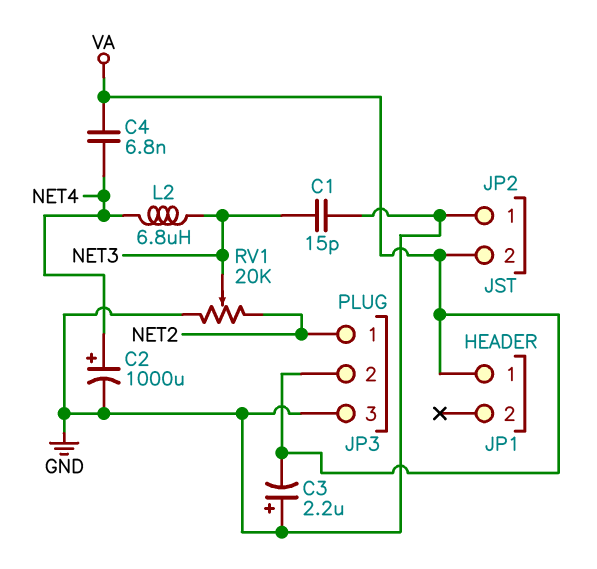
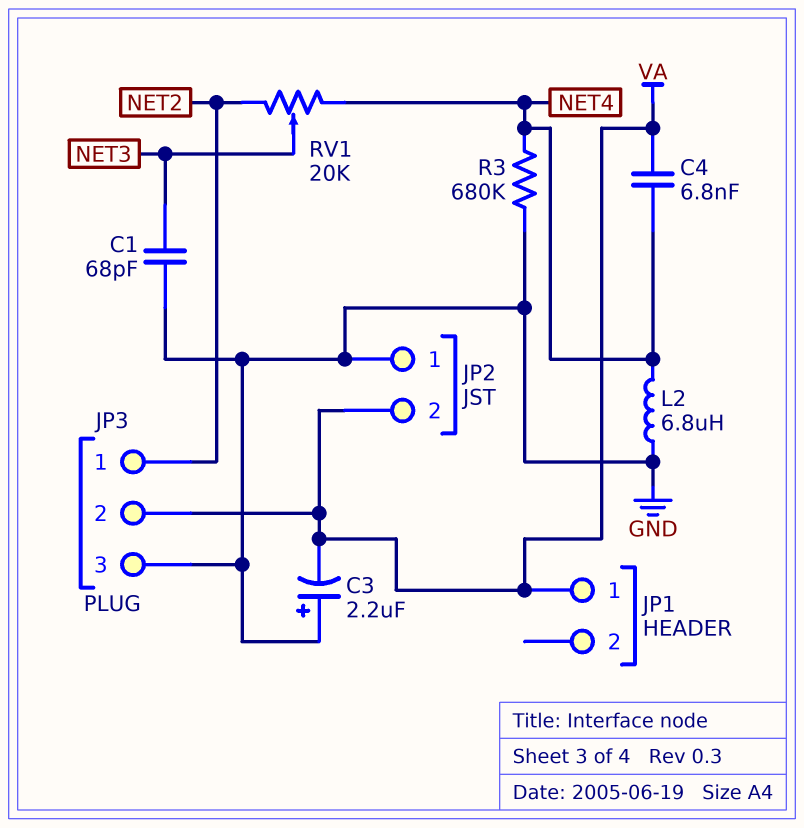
C1: 15pF (GND, NET3) -> 68pF (GND, NET3)
C2: 1000uF (plus NET4, minus GND) -> none
L2: 6.8uH (NET3, NET4) -> 6.8uH (GND, NET4)
R3: none -> 680k (GND, NET4)
RV1: 20k (GND, NET2, wiper NET3) -> 20k (NET2, NET4, wiper NET3)

